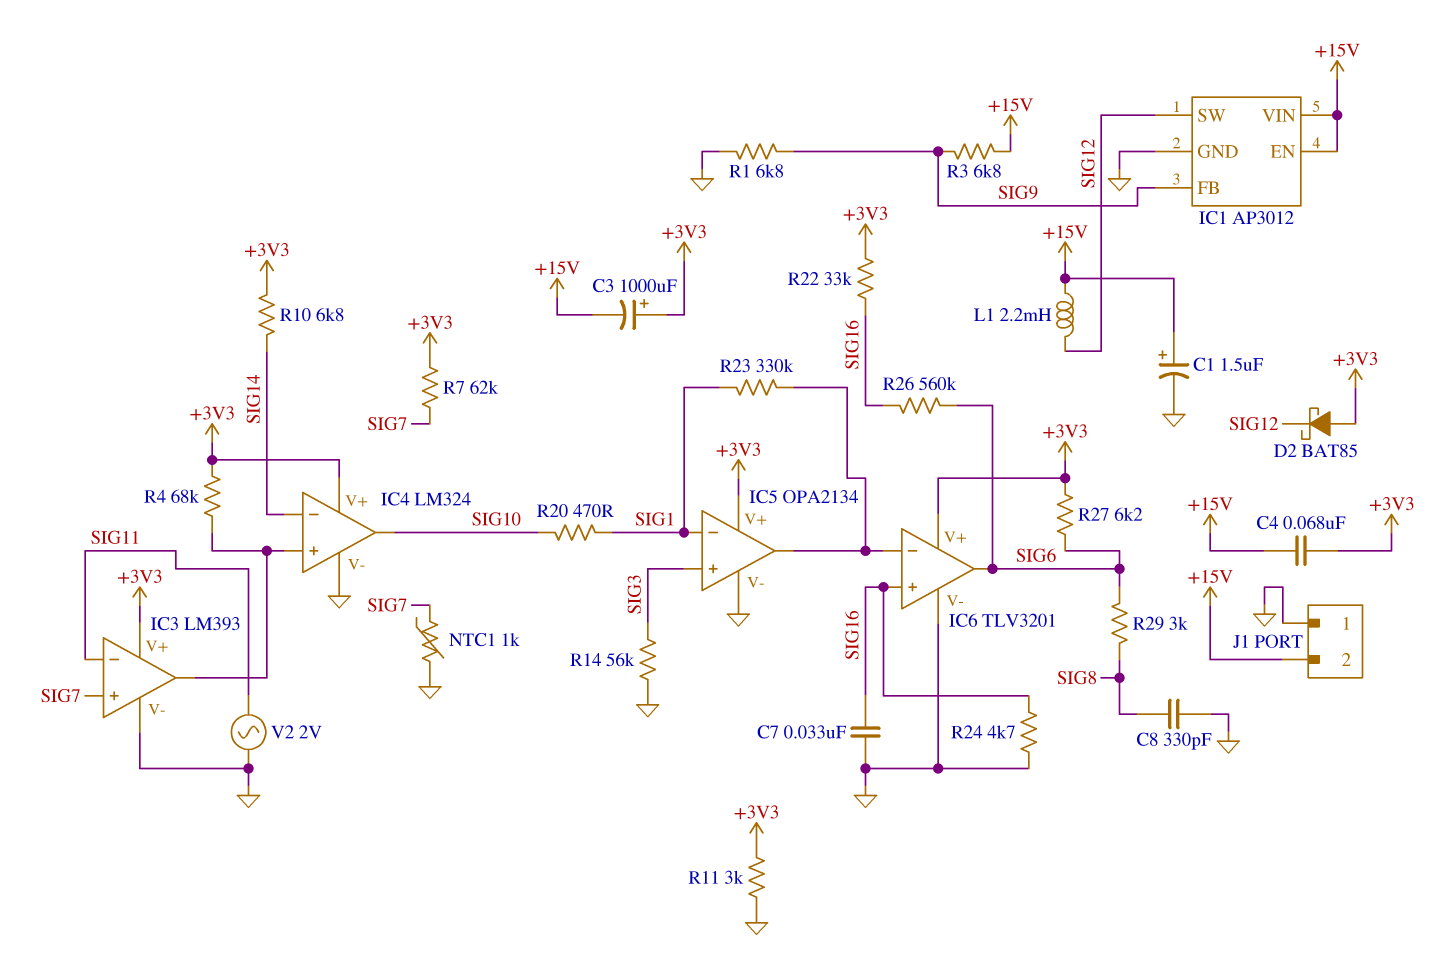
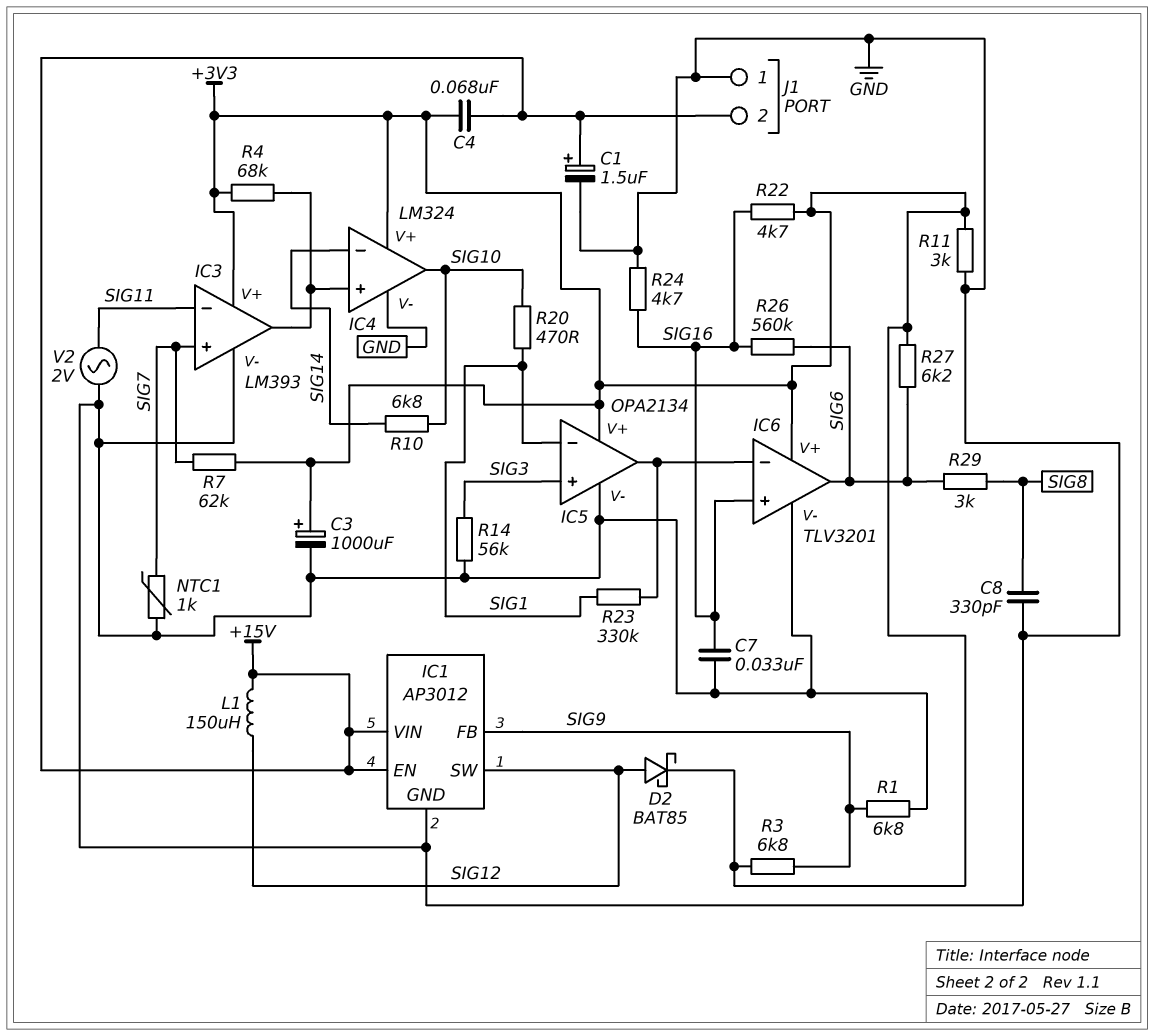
C3: 1000uF (plus +3V3, minus +15V) -> 1000uF (plus +3V3, minus GND)
D2: schottky BAT85 (A +3V3, K SIG12) -> schottky BAT85 (A SIG12, K +3V3)
L1: 2.2mH (+15V, SIG12) -> 150uH (+15V, SIG12)
R3: 6.8k (+15V, SIG9) -> 6.8k (+3V3, SIG9)
R10: 6.8k (+3V3, SIG14) -> 6.8k (SIG10, SIG14)
R22: 33k (+3V3, SIG16) -> 4.7k (+3V3, SIG16)

